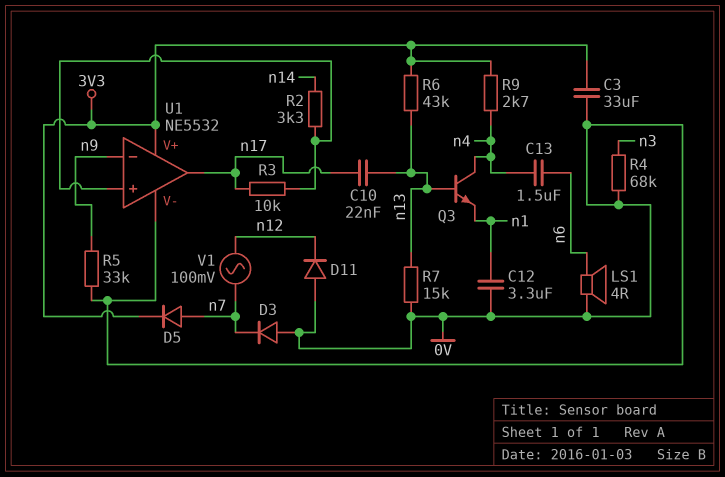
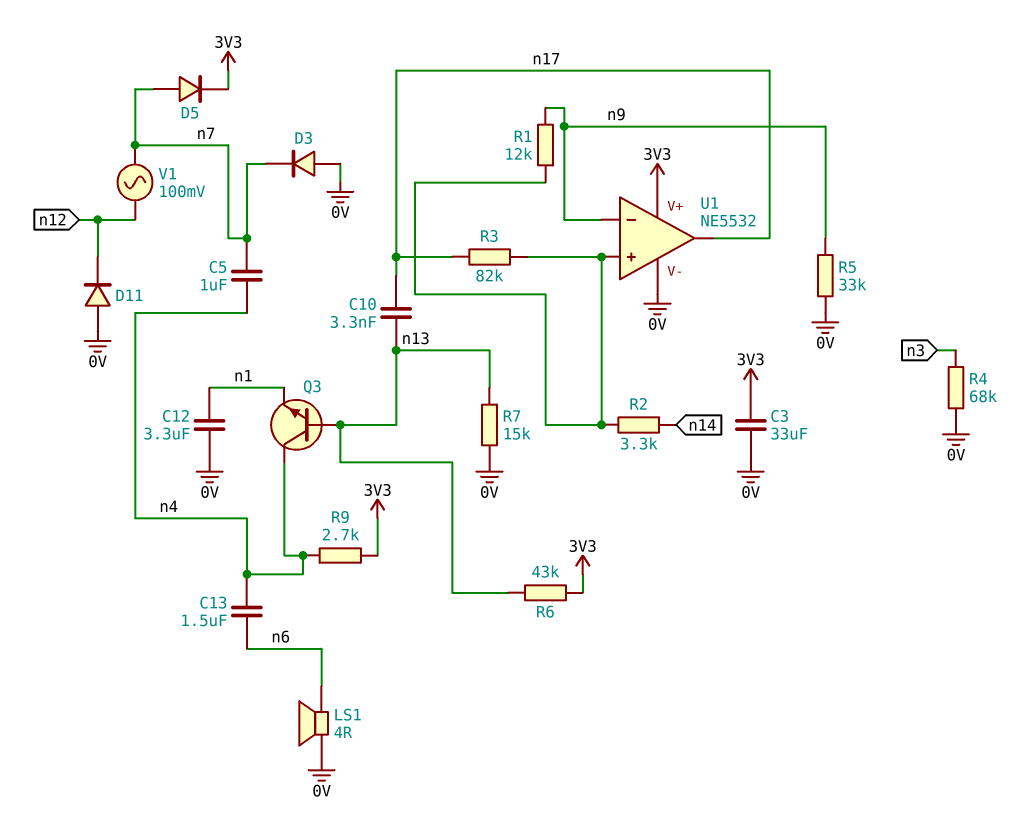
C5: none -> 1uF (n4, n7)
C10: 22nF (n13, n17) -> 3.3nF (n13, n17)
R1: none -> 12k (U1/in+, n9)
R3: 10k (U1/in+, n17) -> 82k (U1/in+, n17)

